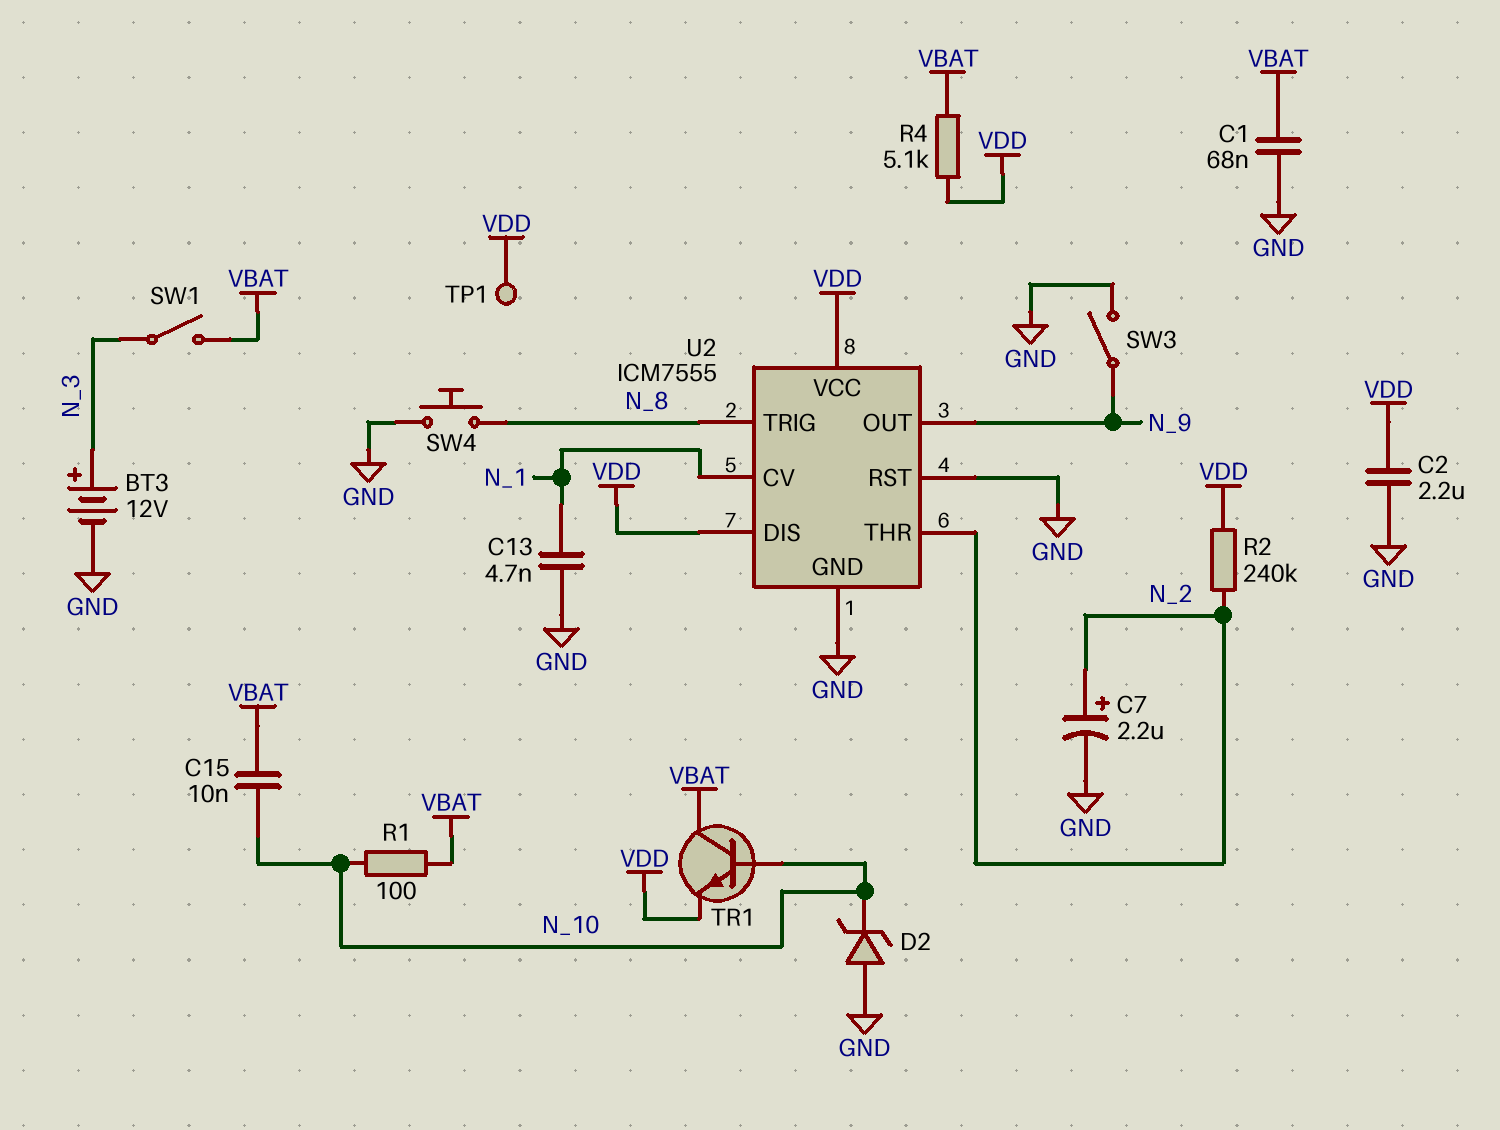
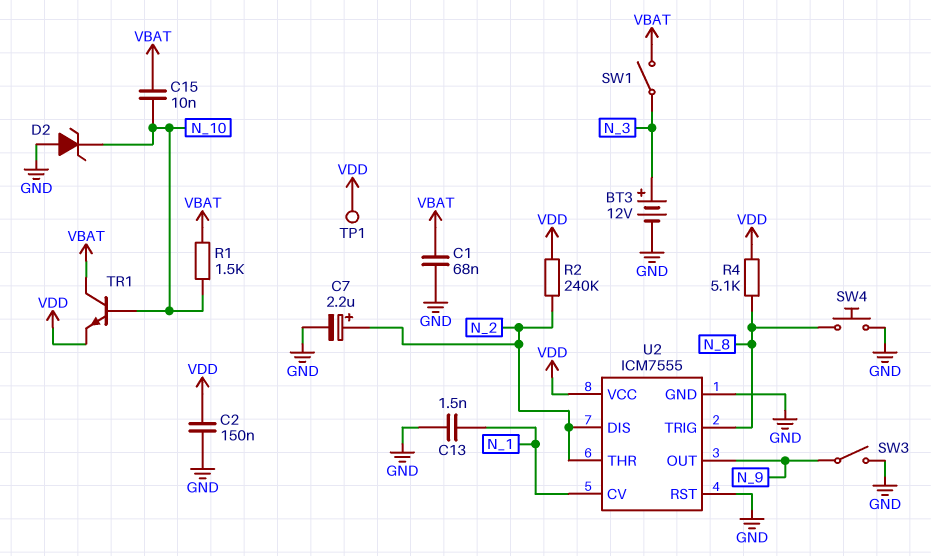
C2: 2.2uF (GND, VDD) -> 150nF (GND, VDD)
C13: 4.7nF (GND, N_1) -> 1.5nF (GND, N_1)
R1: 100 (N_10, VBAT) -> 1.5k (N_10, VBAT)
R4: 5.1k (VBAT, VDD) -> 5.1k (N_8, VDD)
U2 pin DIS: VDD -> N_2

